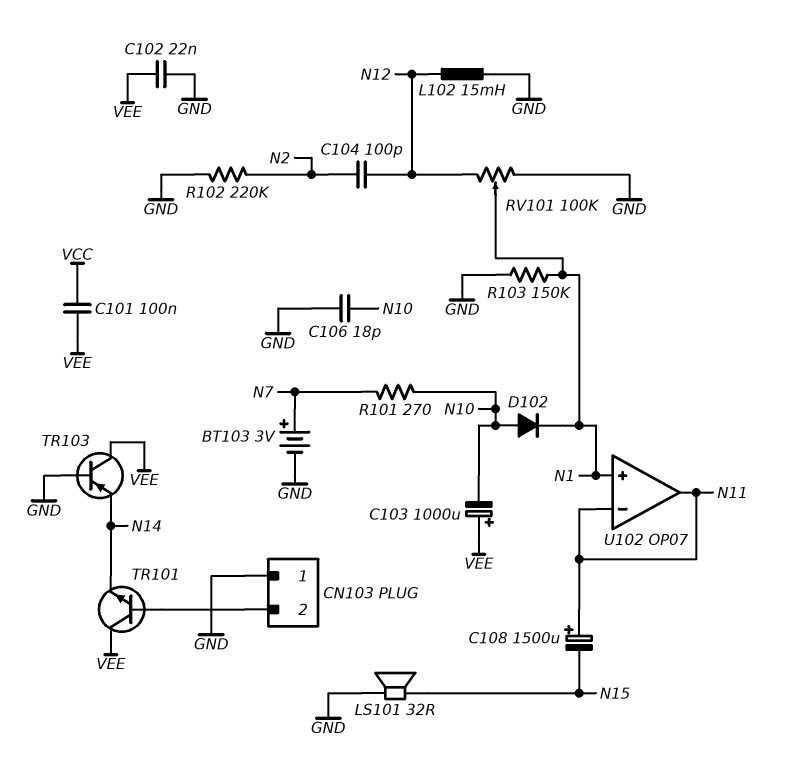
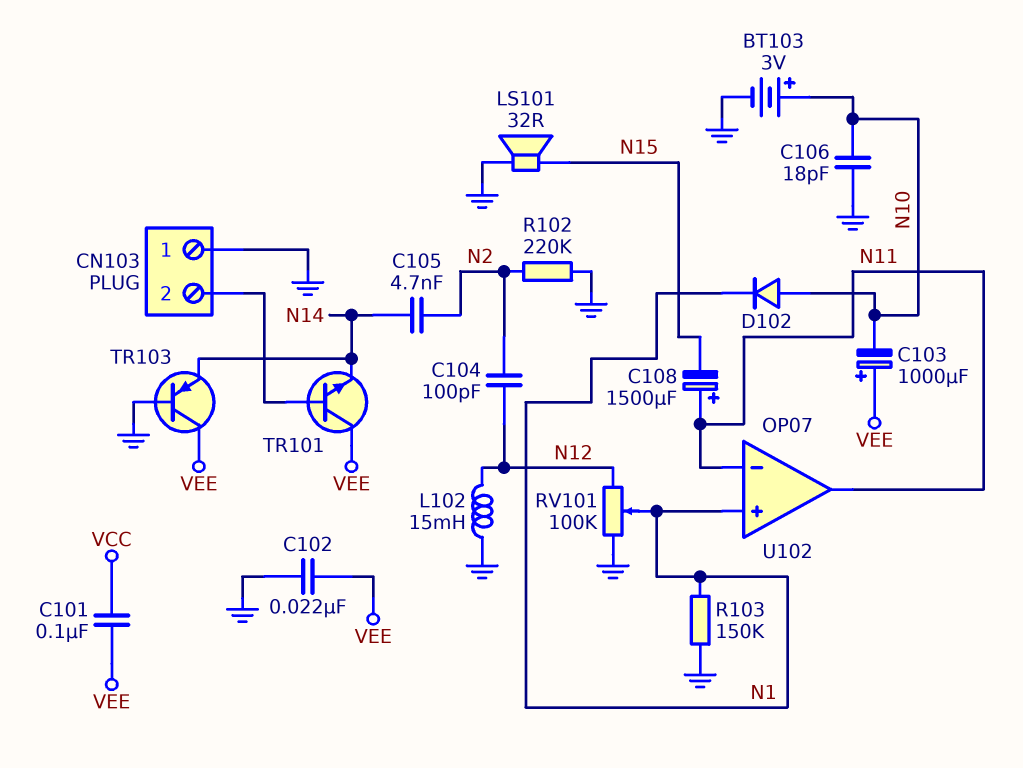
BT103: 3V (plus N7, minus GND) -> 3V (plus N10, minus GND)
C105: none -> 4.7nF (N2, N14)
R101: 270 (N7, N10) -> none

